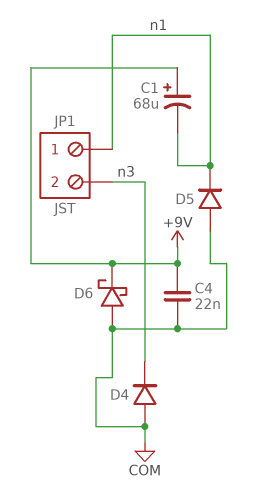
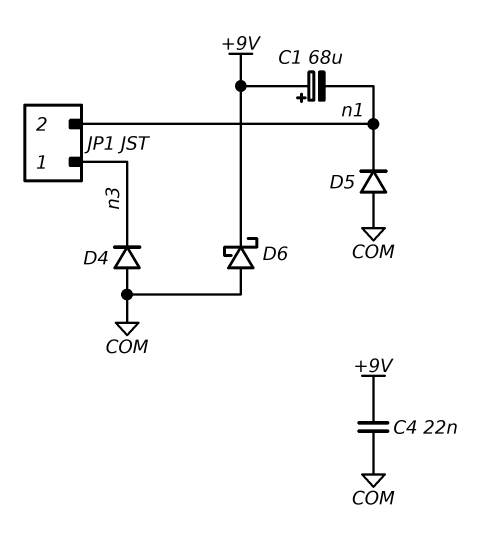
JP1 pin 1: n1 -> n3
JP1 pin 2: n3 -> n1

